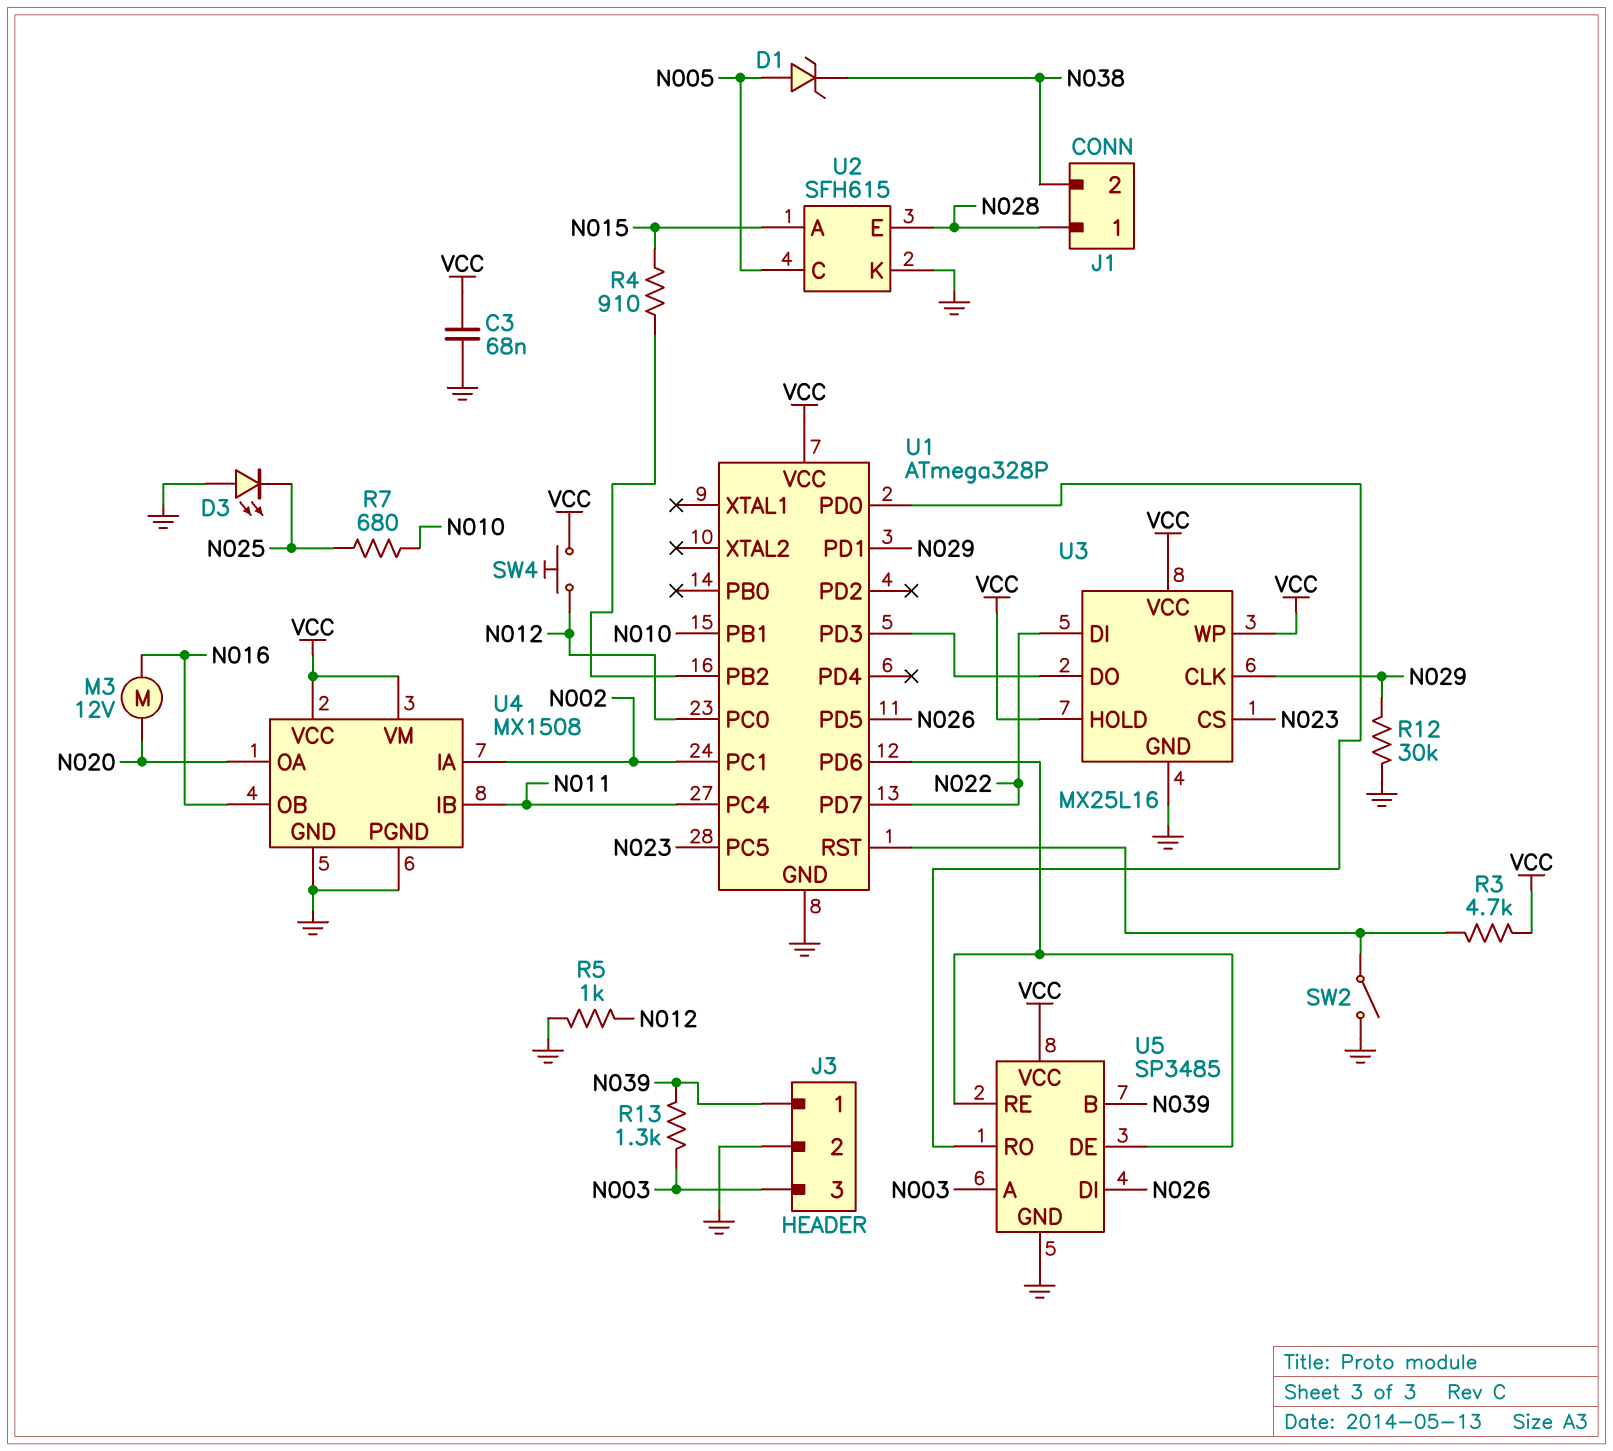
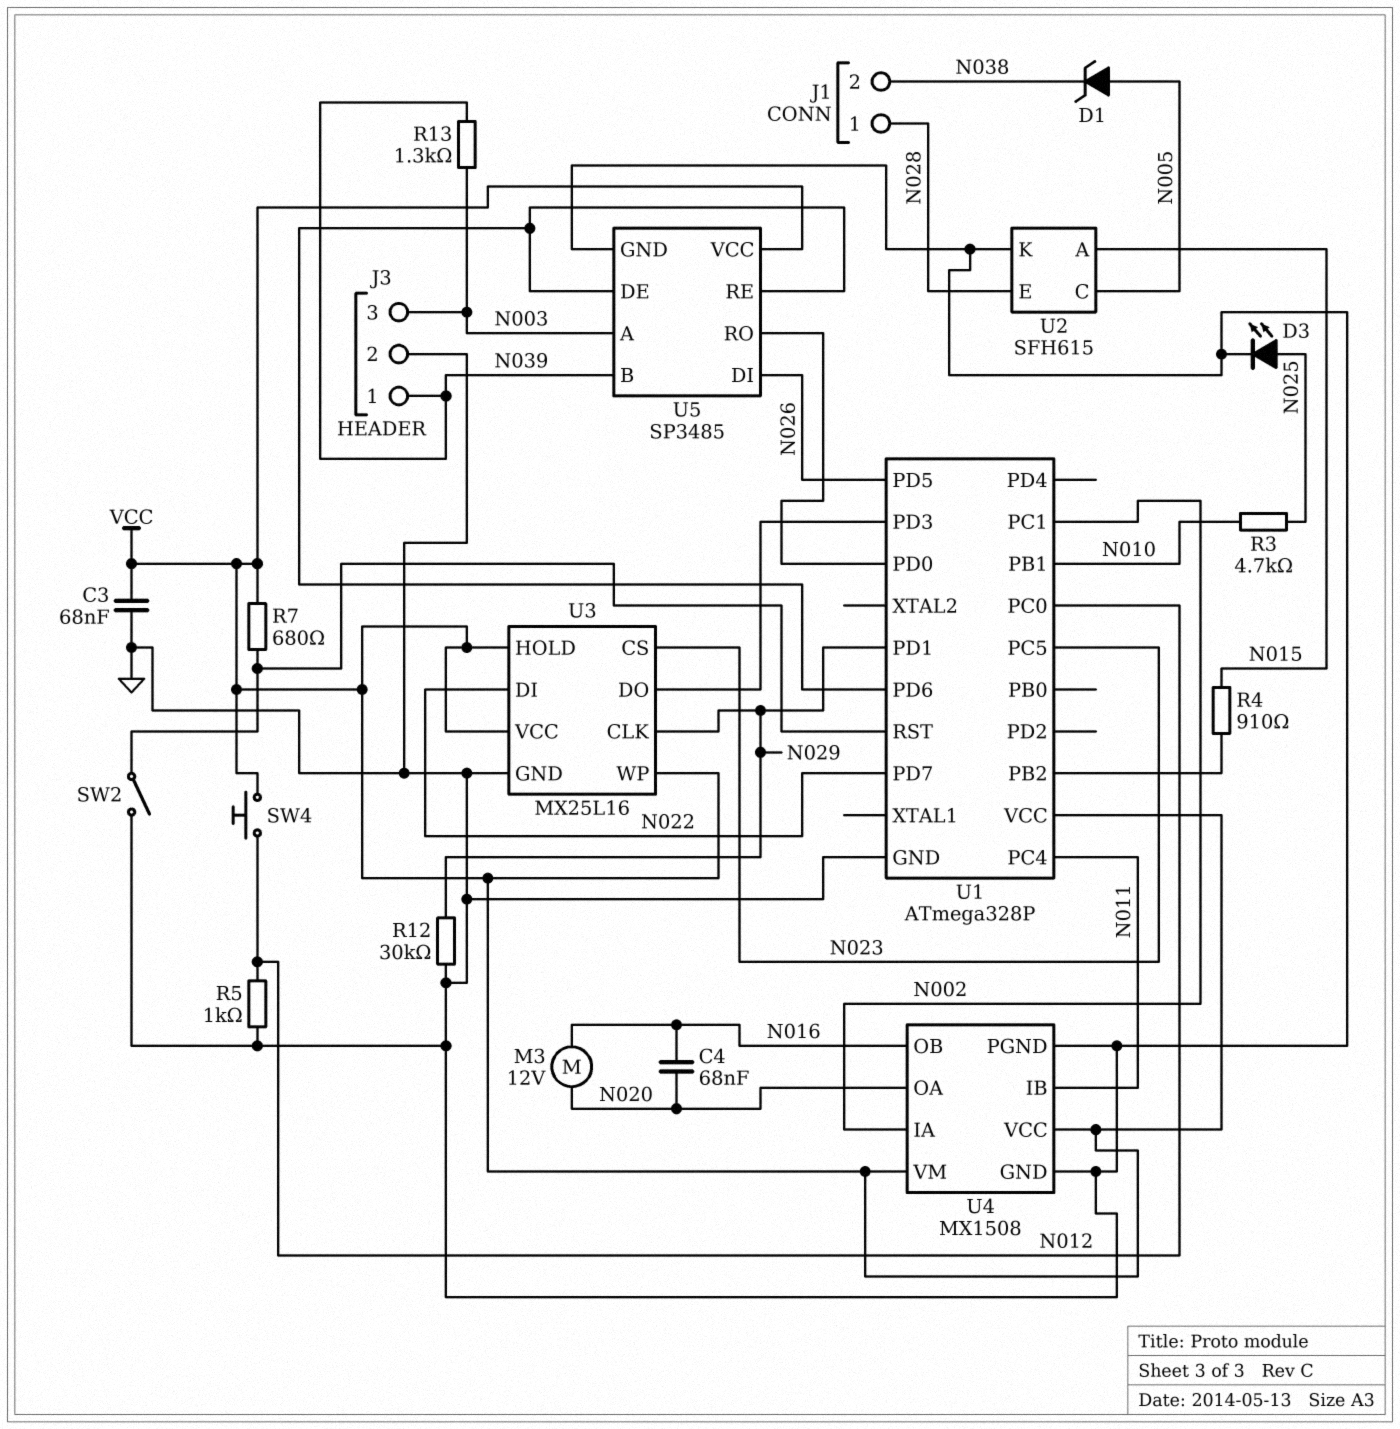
C4: none -> 68nF (N016, N020)
D3: LED (A GND, K N025) -> LED (A N025, K GND)
R3: 4.7k (U1/RST, VCC) -> 4.7k (N010, N025)
R7: 680 (N010, N025) -> 680 (U1/RST, VCC)

